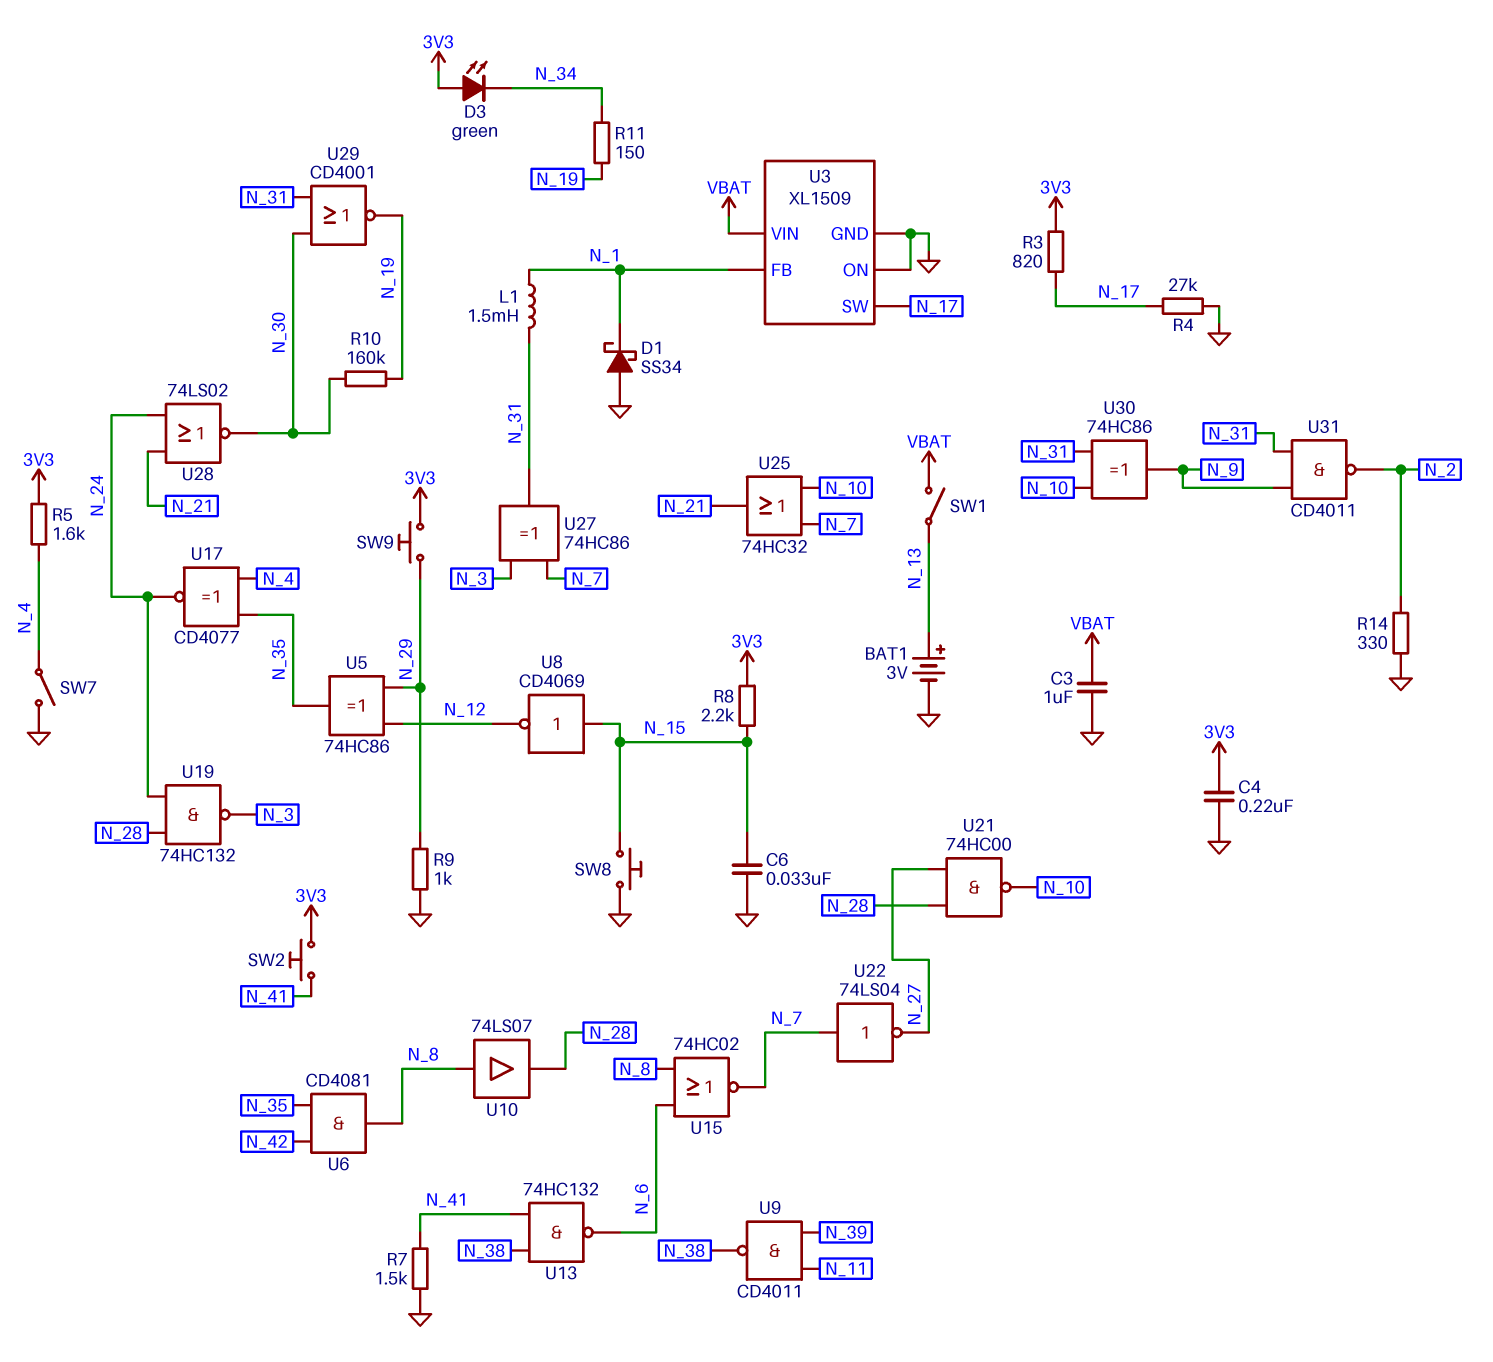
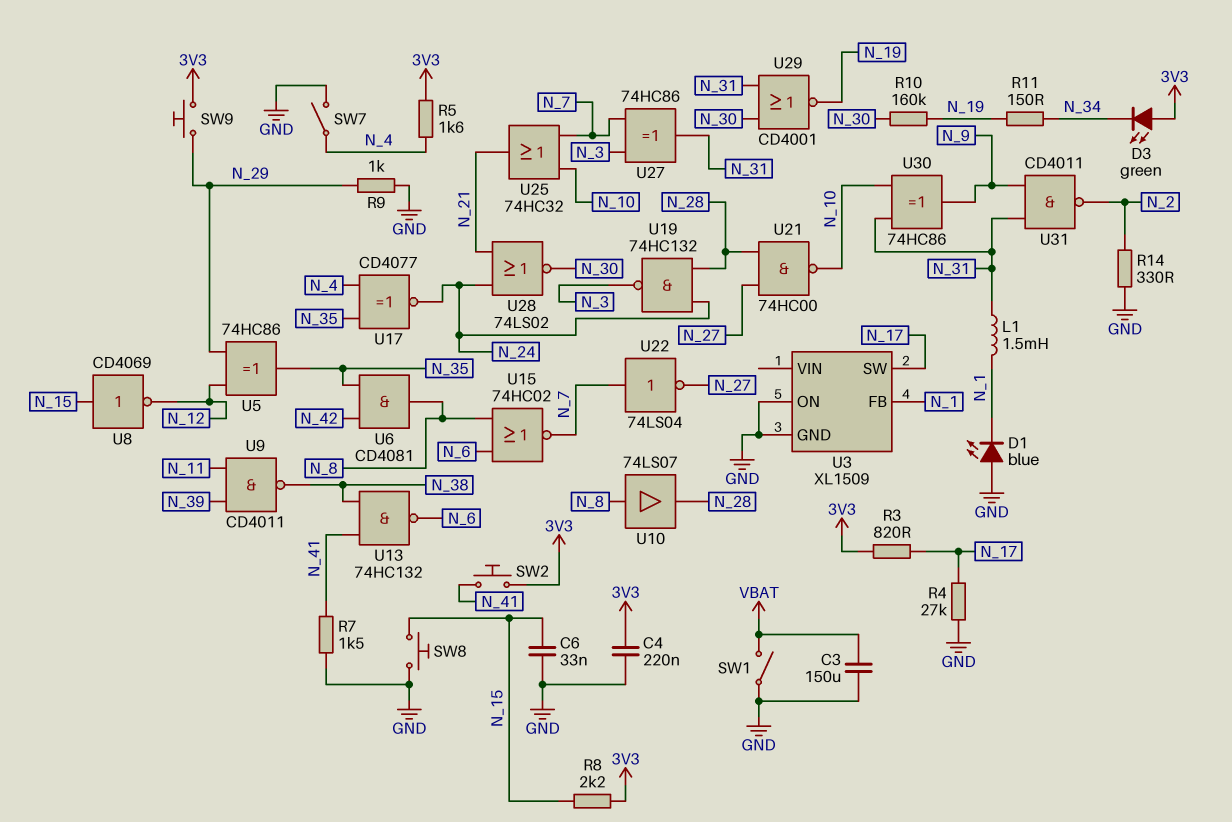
BAT1: 3V (plus N_13, minus GND) -> none
C3: 1uF (GND, VBAT) -> 150uF (GND, VBAT)
D1: schottky SS34 (A GND, K N_1) -> LED blue (A GND, K N_1)
SW1: switch (N_13, VBAT) -> switch (GND, VBAT)
U3 pin VIN: VBAT -> none

